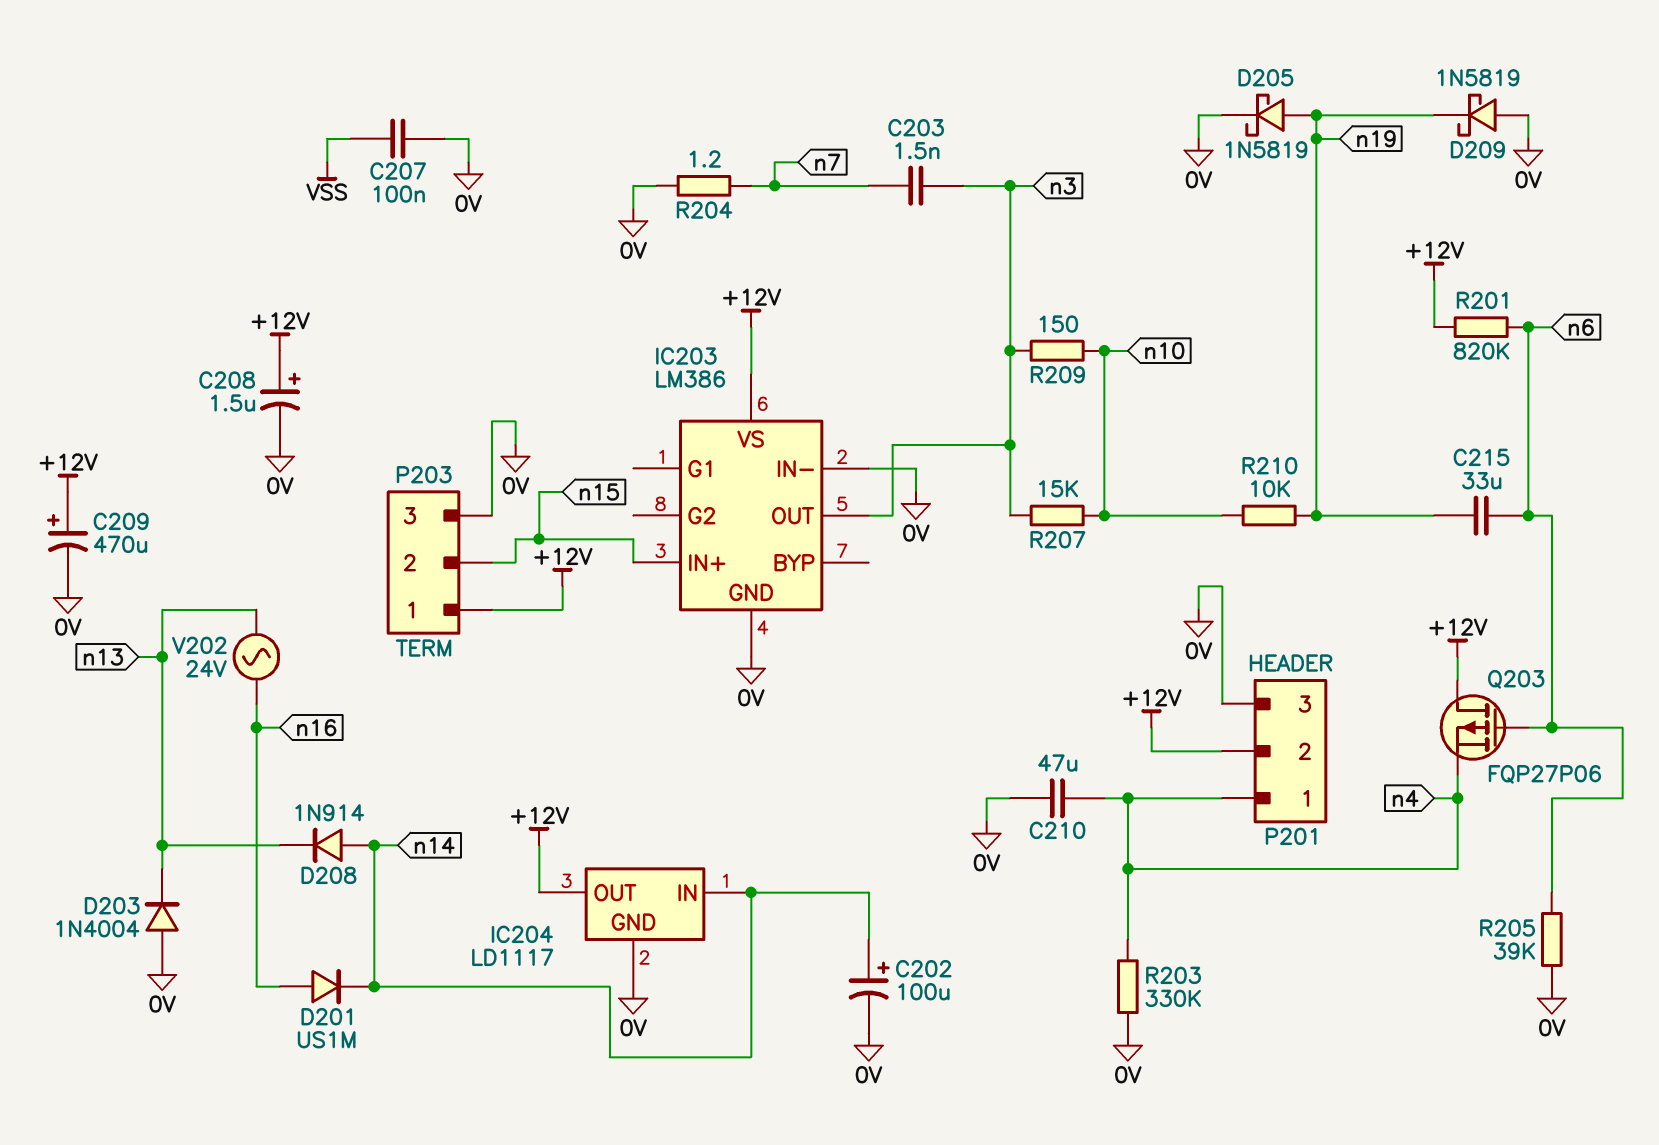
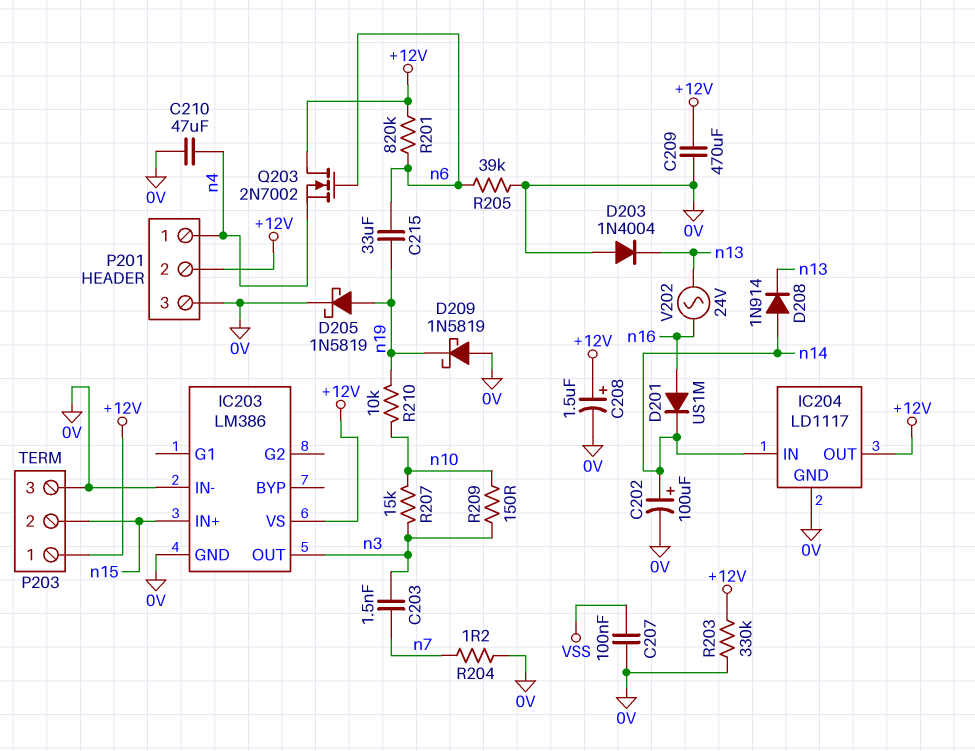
C209: 470uF (plus +12V, minus 0V) -> 470uF (+12V, 0V)
Q203: PMOS FQP27P06 (G n6, D +12V, S n4) -> NMOS 2N7002 (G n6, D +12V, S n4)
R203: 330k (0V, n4) -> 330k (+12V, 0V)

